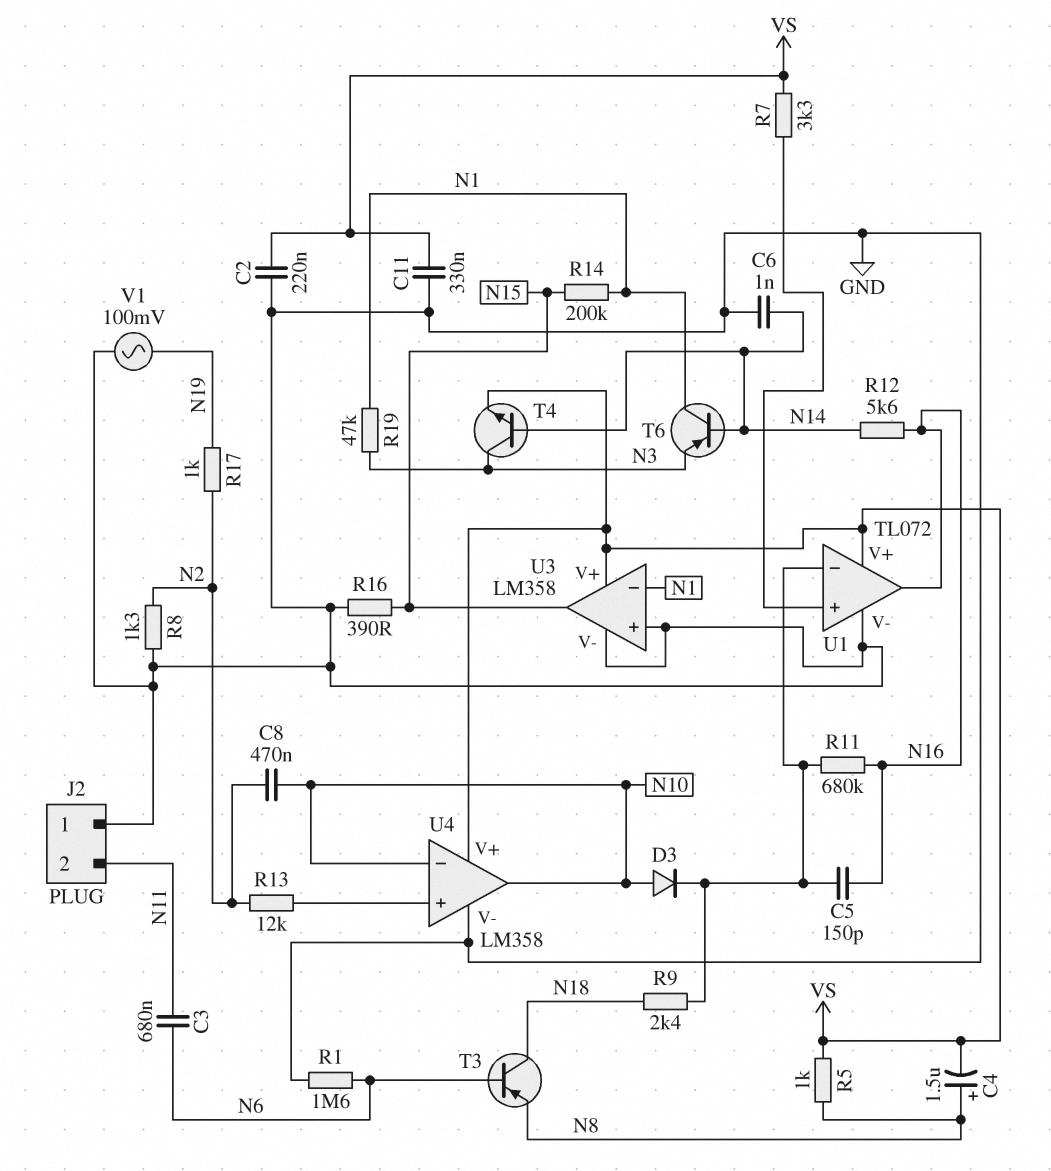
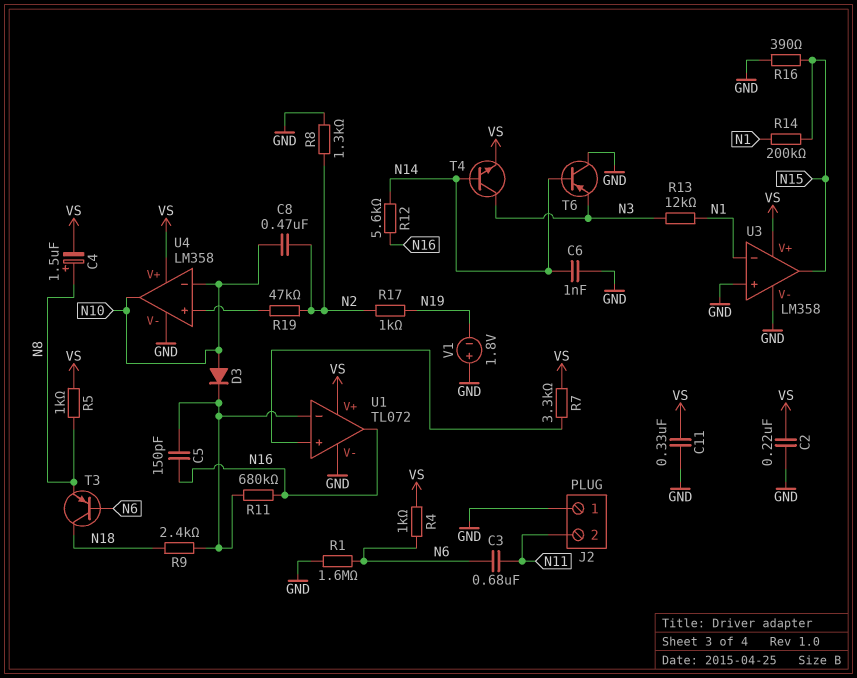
R4: none -> 1k (N6, VS)
R13: 12k (N2, U4/in+) -> 12k (N1, N3)
R19: 47k (N1, N3) -> 47k (N2, U4/in+)
T6: PNP (B N14, C N1, E N3) -> PNP (B N14, C GND, E N3)
V1: AC 100mV (GND, N19) -> 1.8V (plus GND, minus N19)

